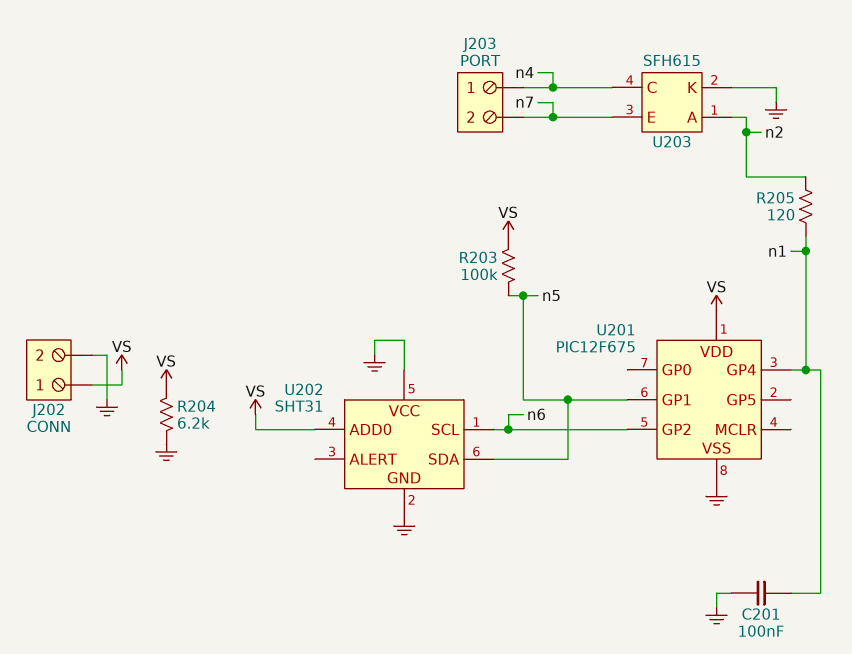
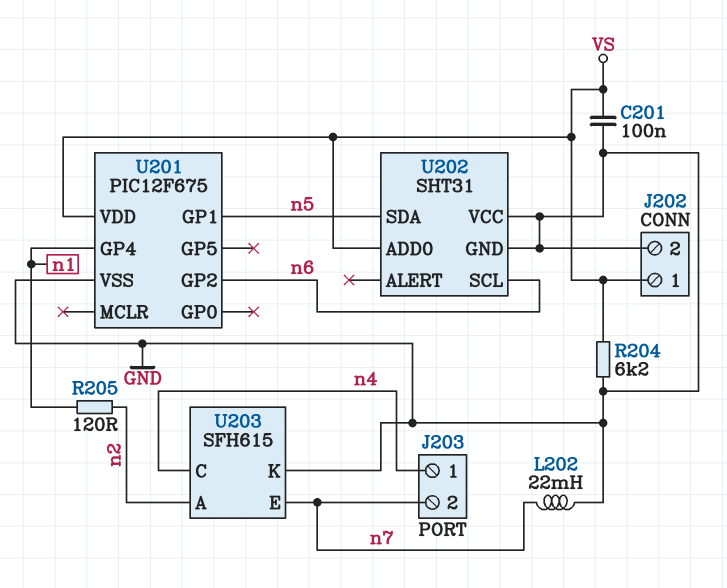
C201: 100nF (GND, n1) -> 100nF (GND, VS)
L202: none -> 22mH (GND, n7)
R203: 100k (VS, n5) -> none

